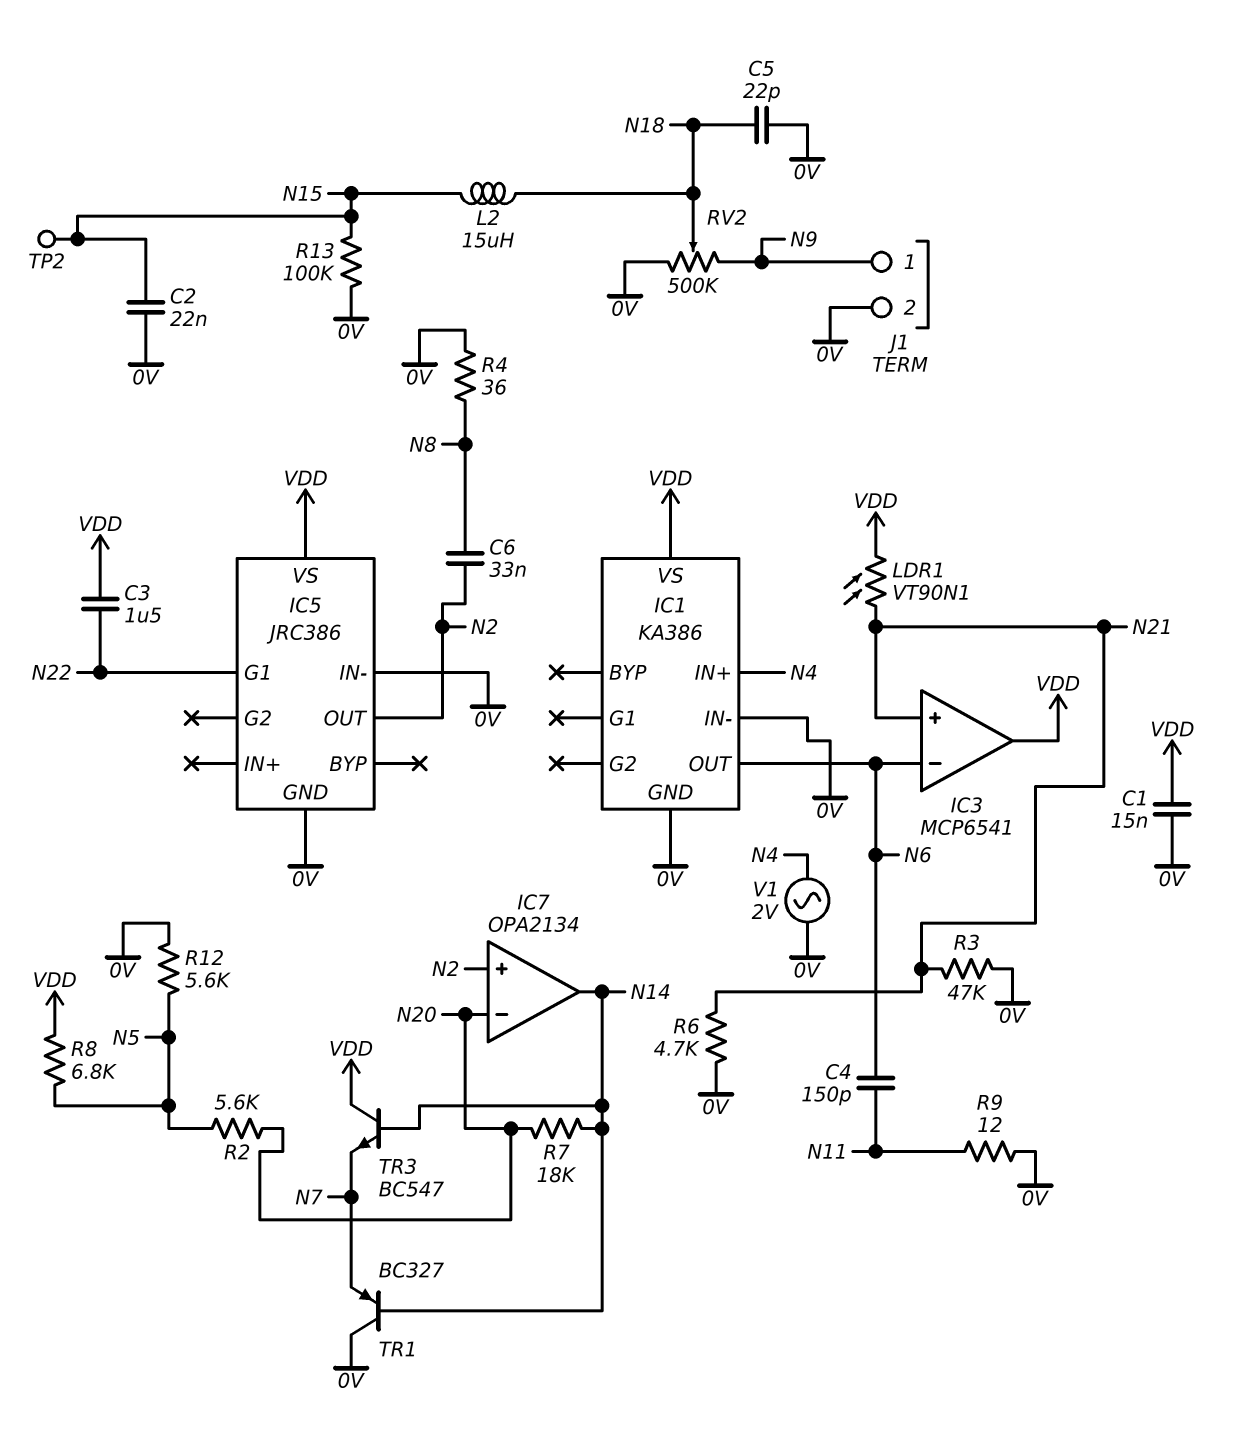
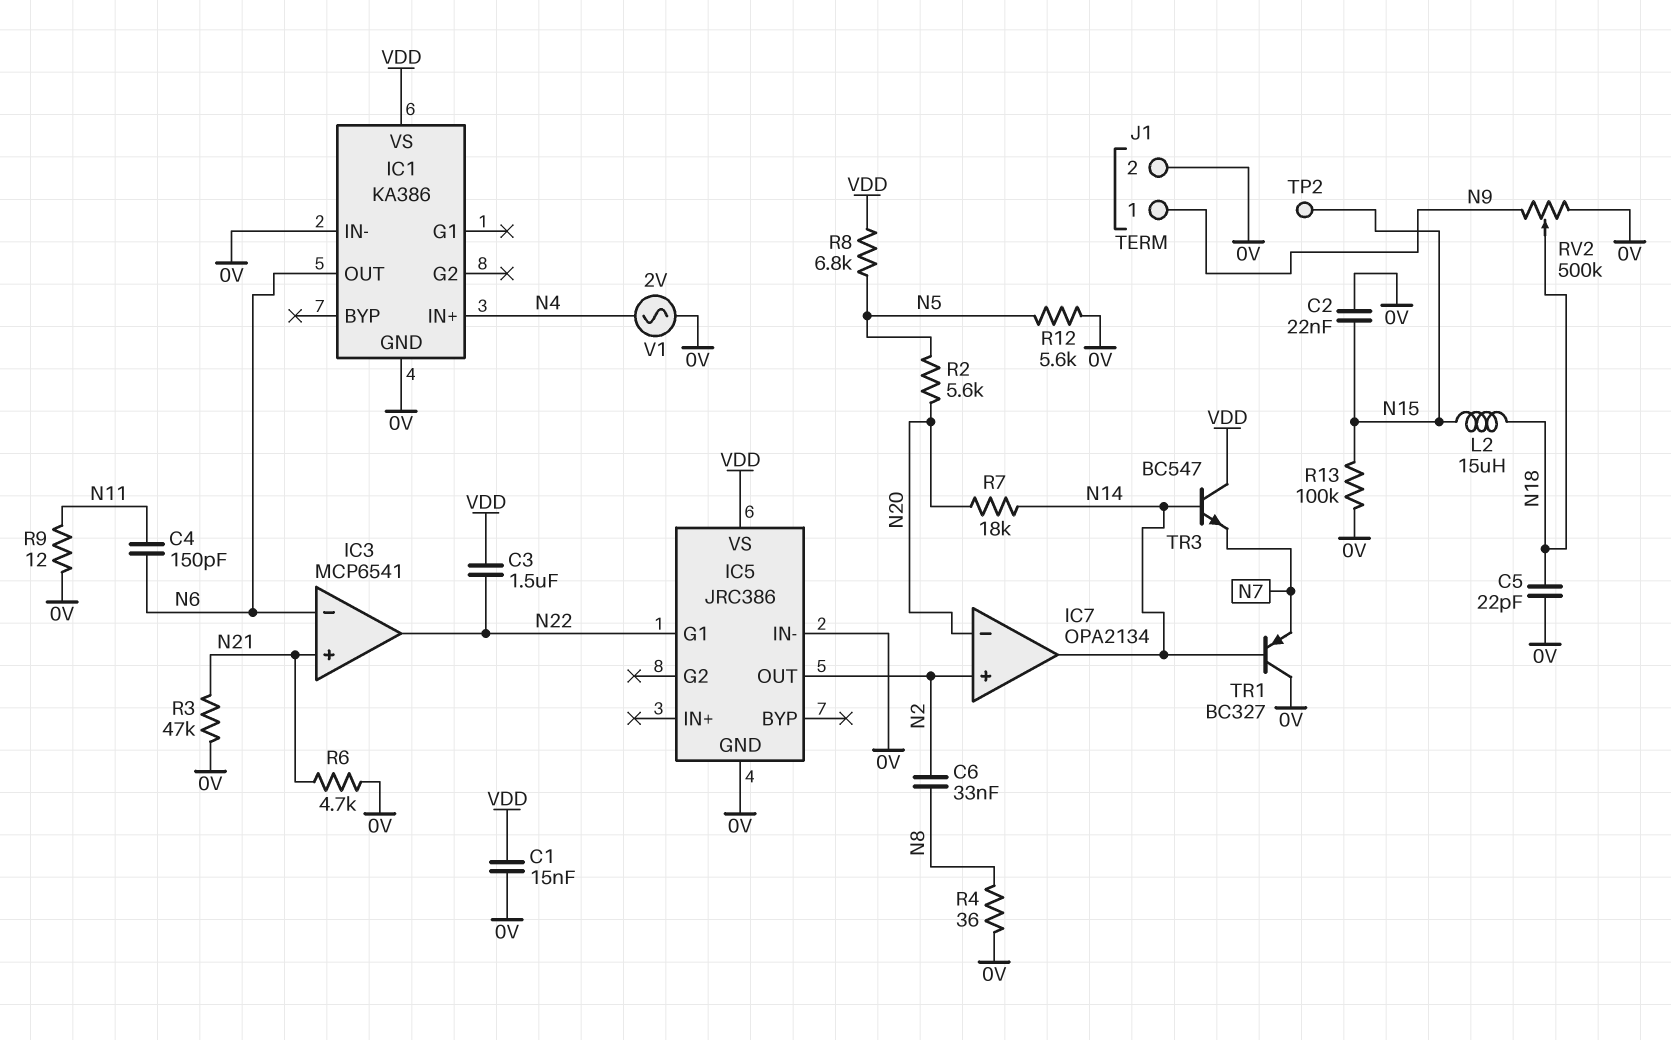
IC3 pin out: VDD -> N22
LDR1: VT90N1 (N21, VDD) -> none

